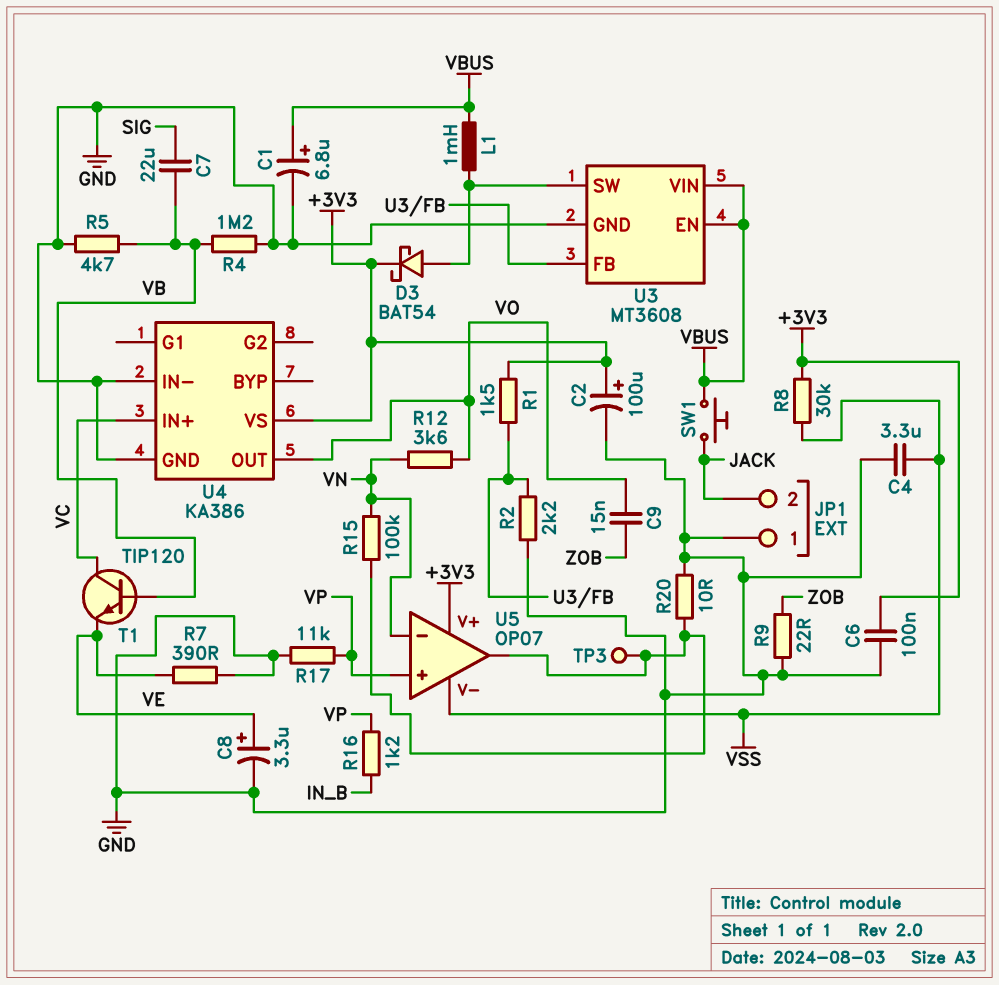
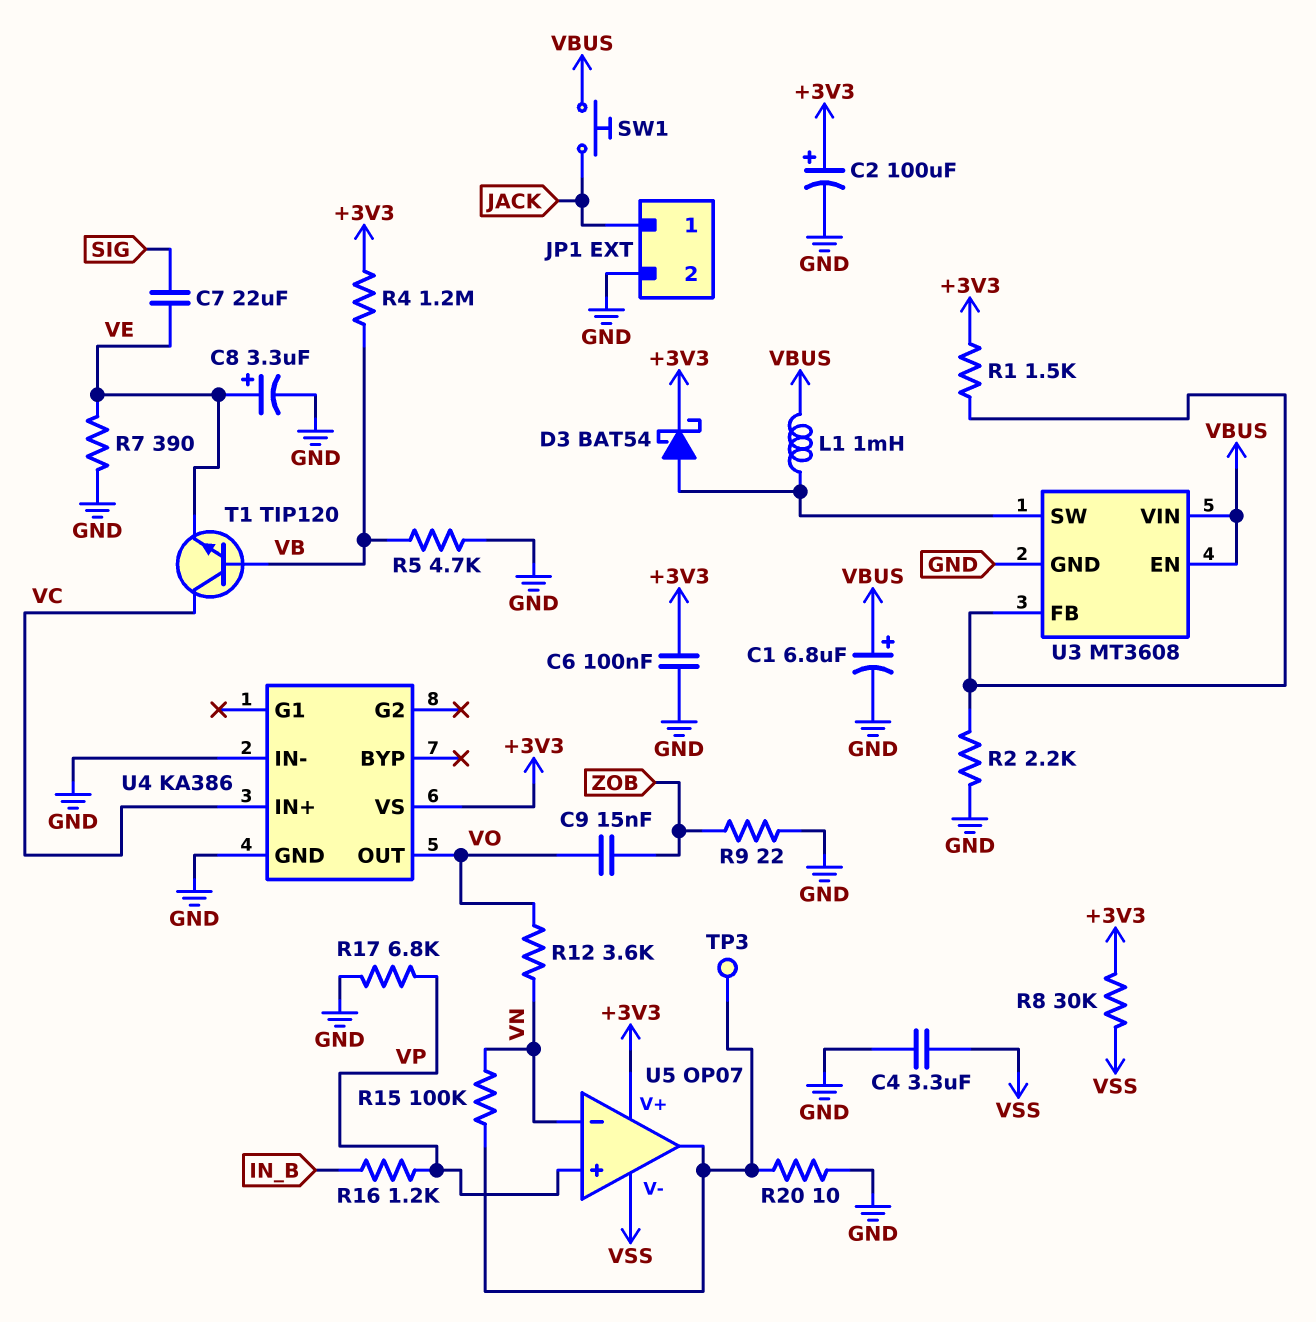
C7: 22uF (SIG, VB) -> 22uF (SIG, VE)
JP1 pin 1: GND -> JACK
JP1 pin 2: JACK -> GND
R4: 1.2M (GND, VB) -> 1.2M (+3V3, VB)
R17: 11k (GND, VP) -> 6.8k (GND, VP)

